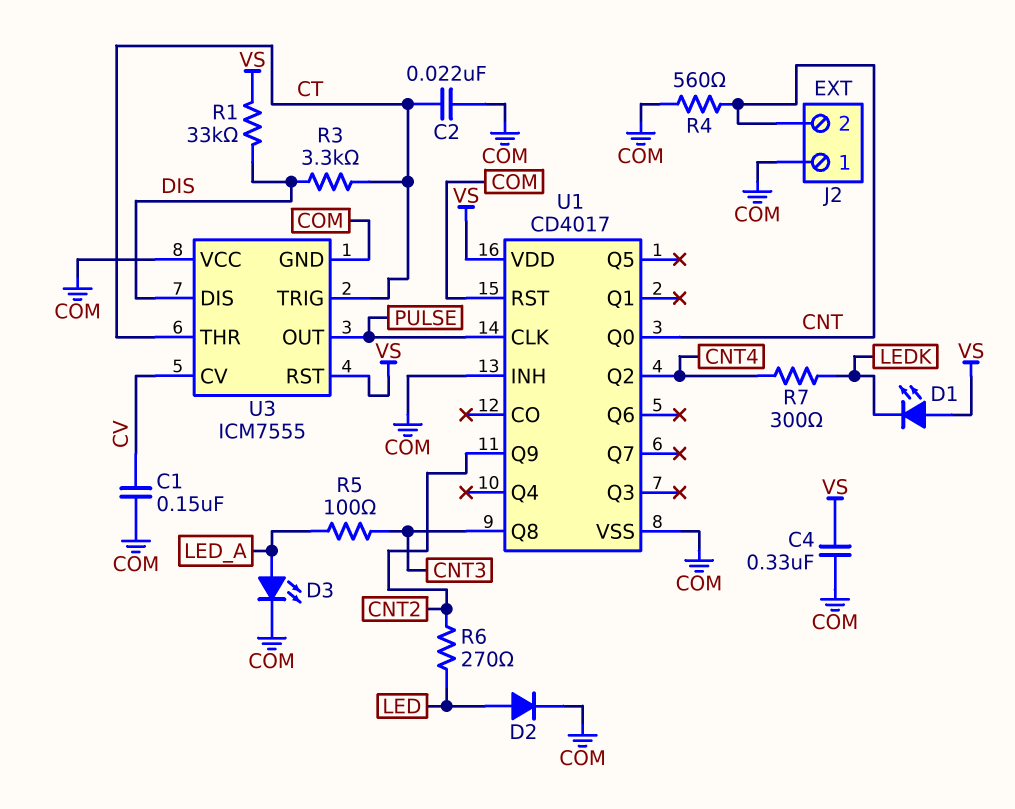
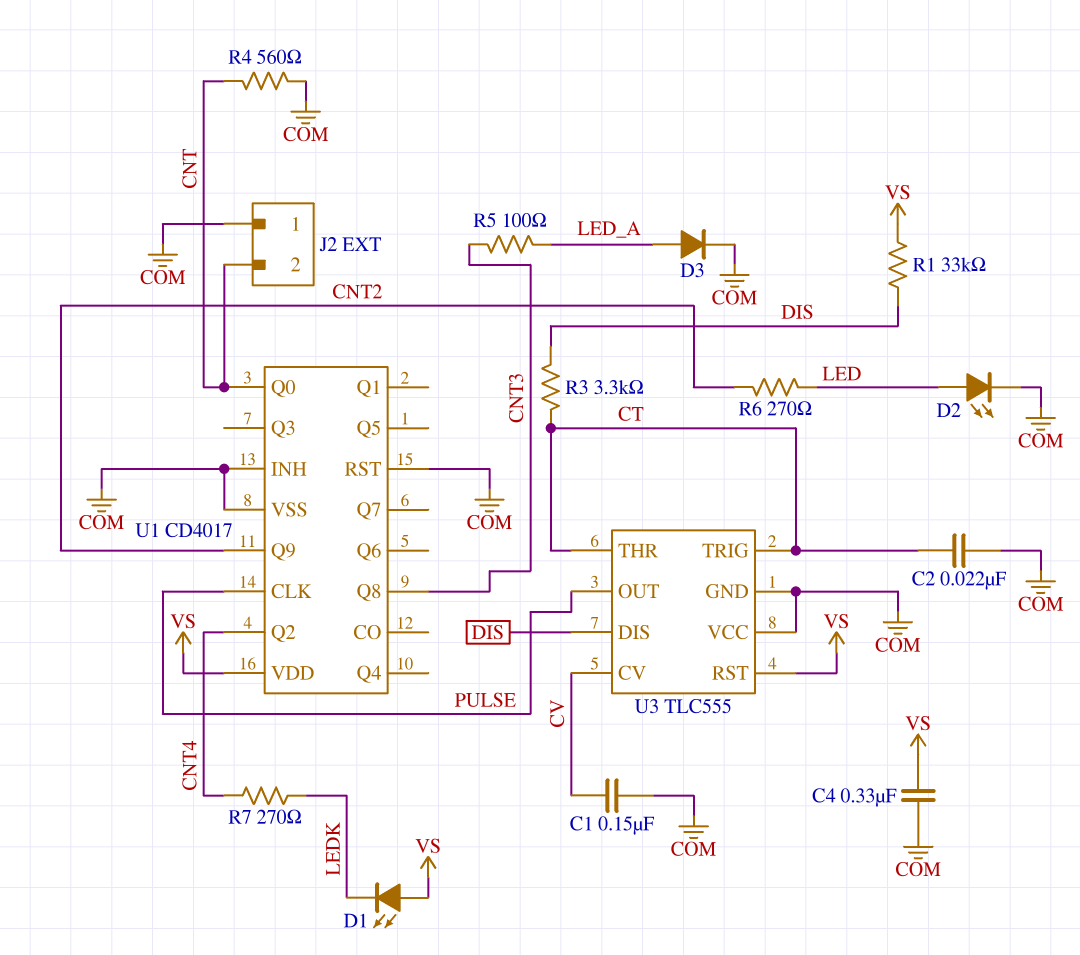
D2: diode (A LED, K COM) -> LED (A LED, K COM)
D3: LED (A LED_A, K COM) -> diode (A LED_A, K COM)
R7: 300 (CNT4, LEDK) -> 270 (CNT4, LEDK)
U3: ICM7555 -> TLC555

